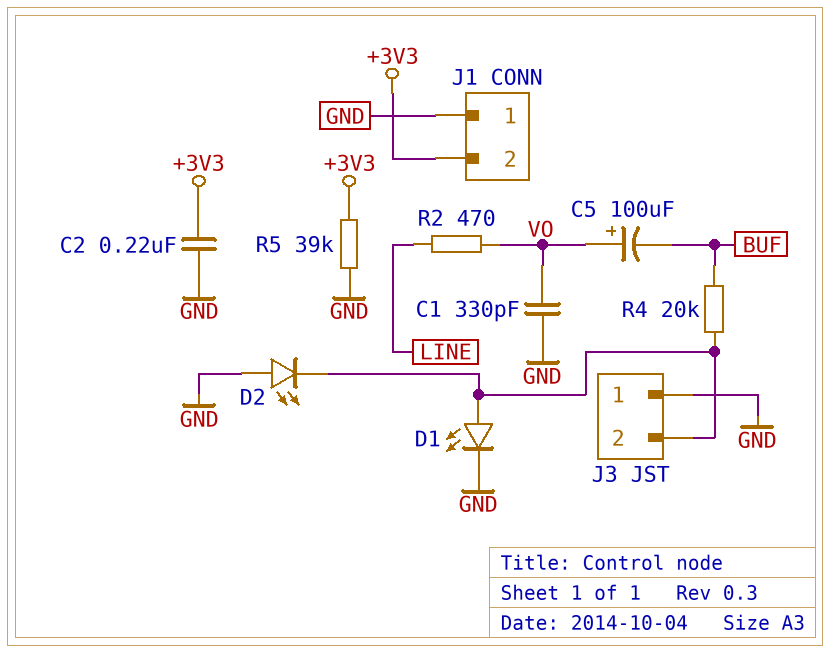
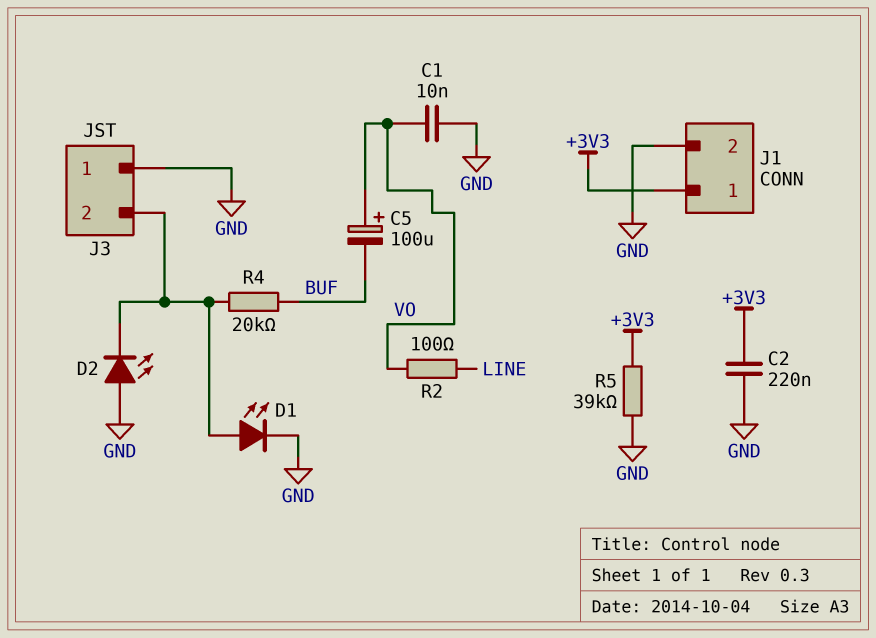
C1: 330pF (GND, VO) -> 10nF (GND, VO)
J1 pin 1: GND -> +3V3
J1 pin 2: +3V3 -> GND
R2: 470 (LINE, VO) -> 100 (LINE, VO)

